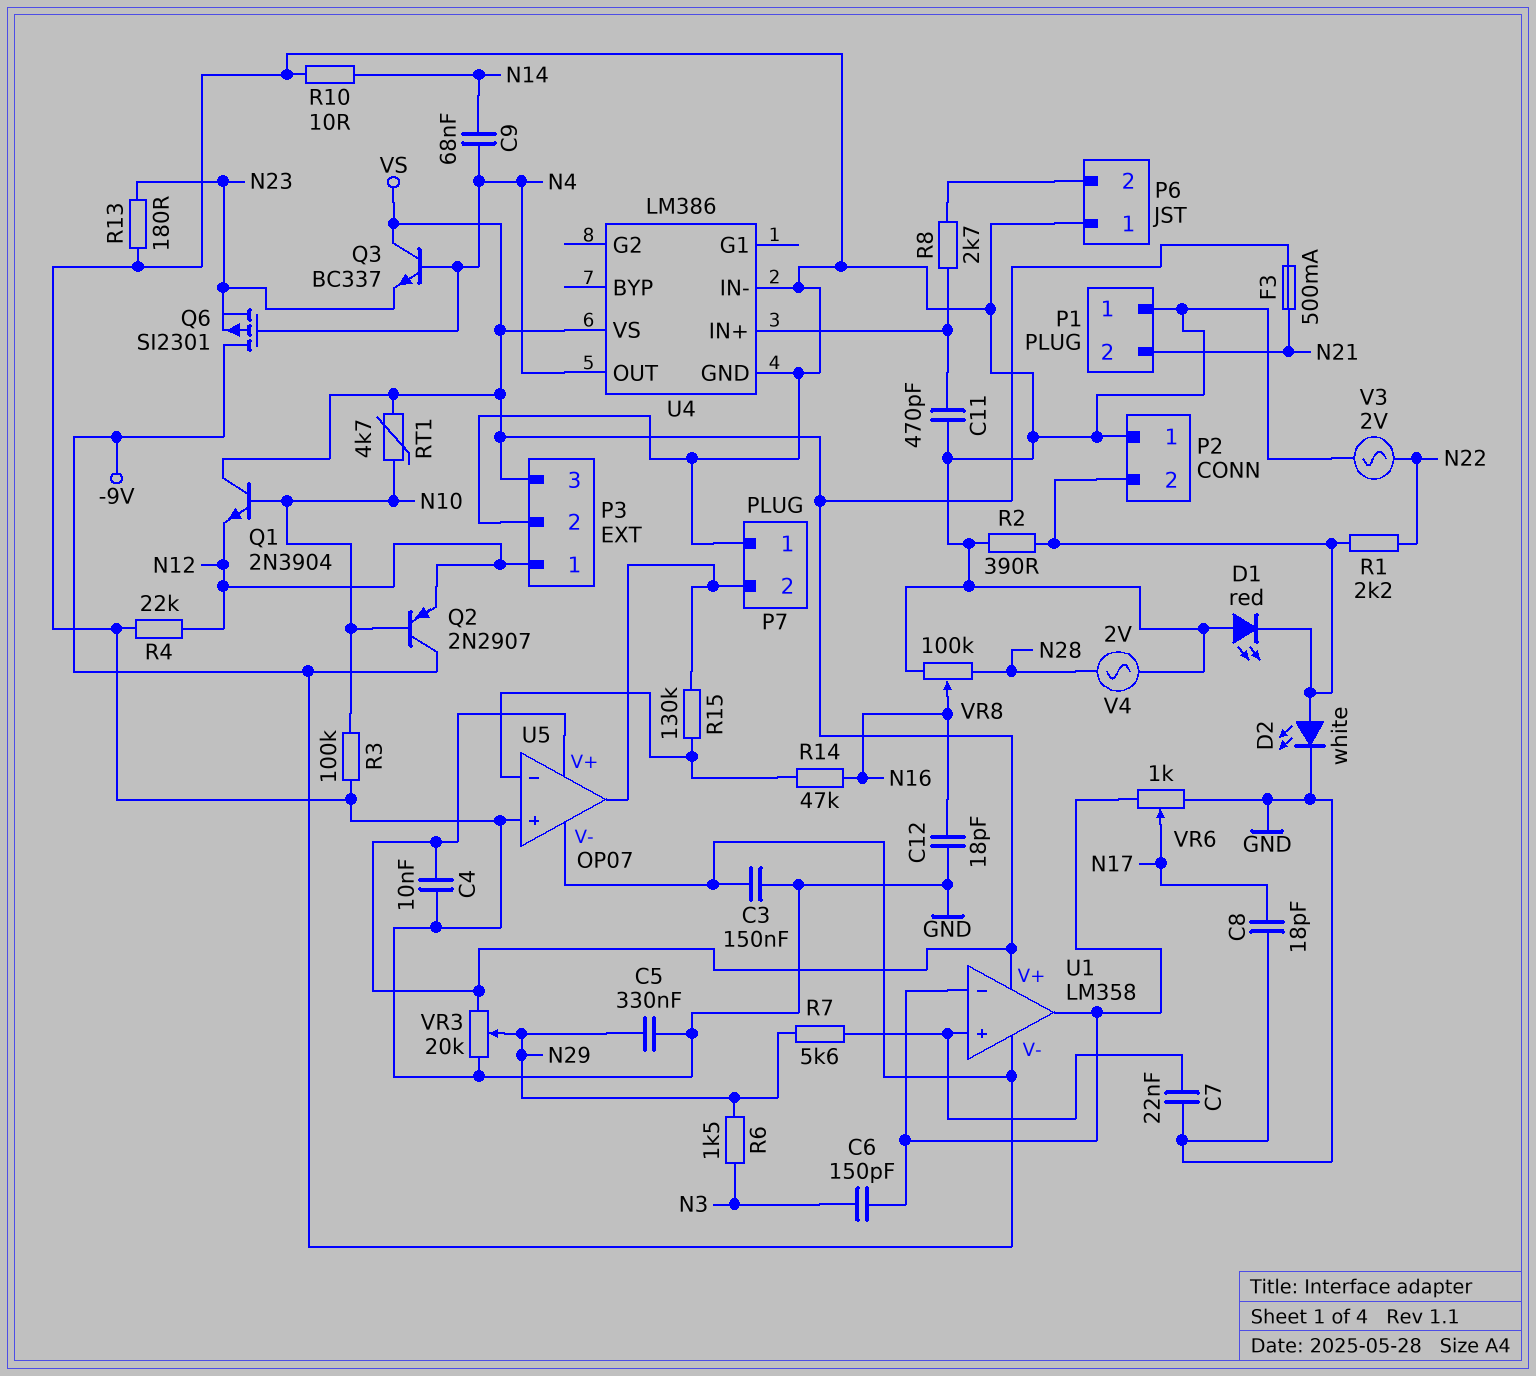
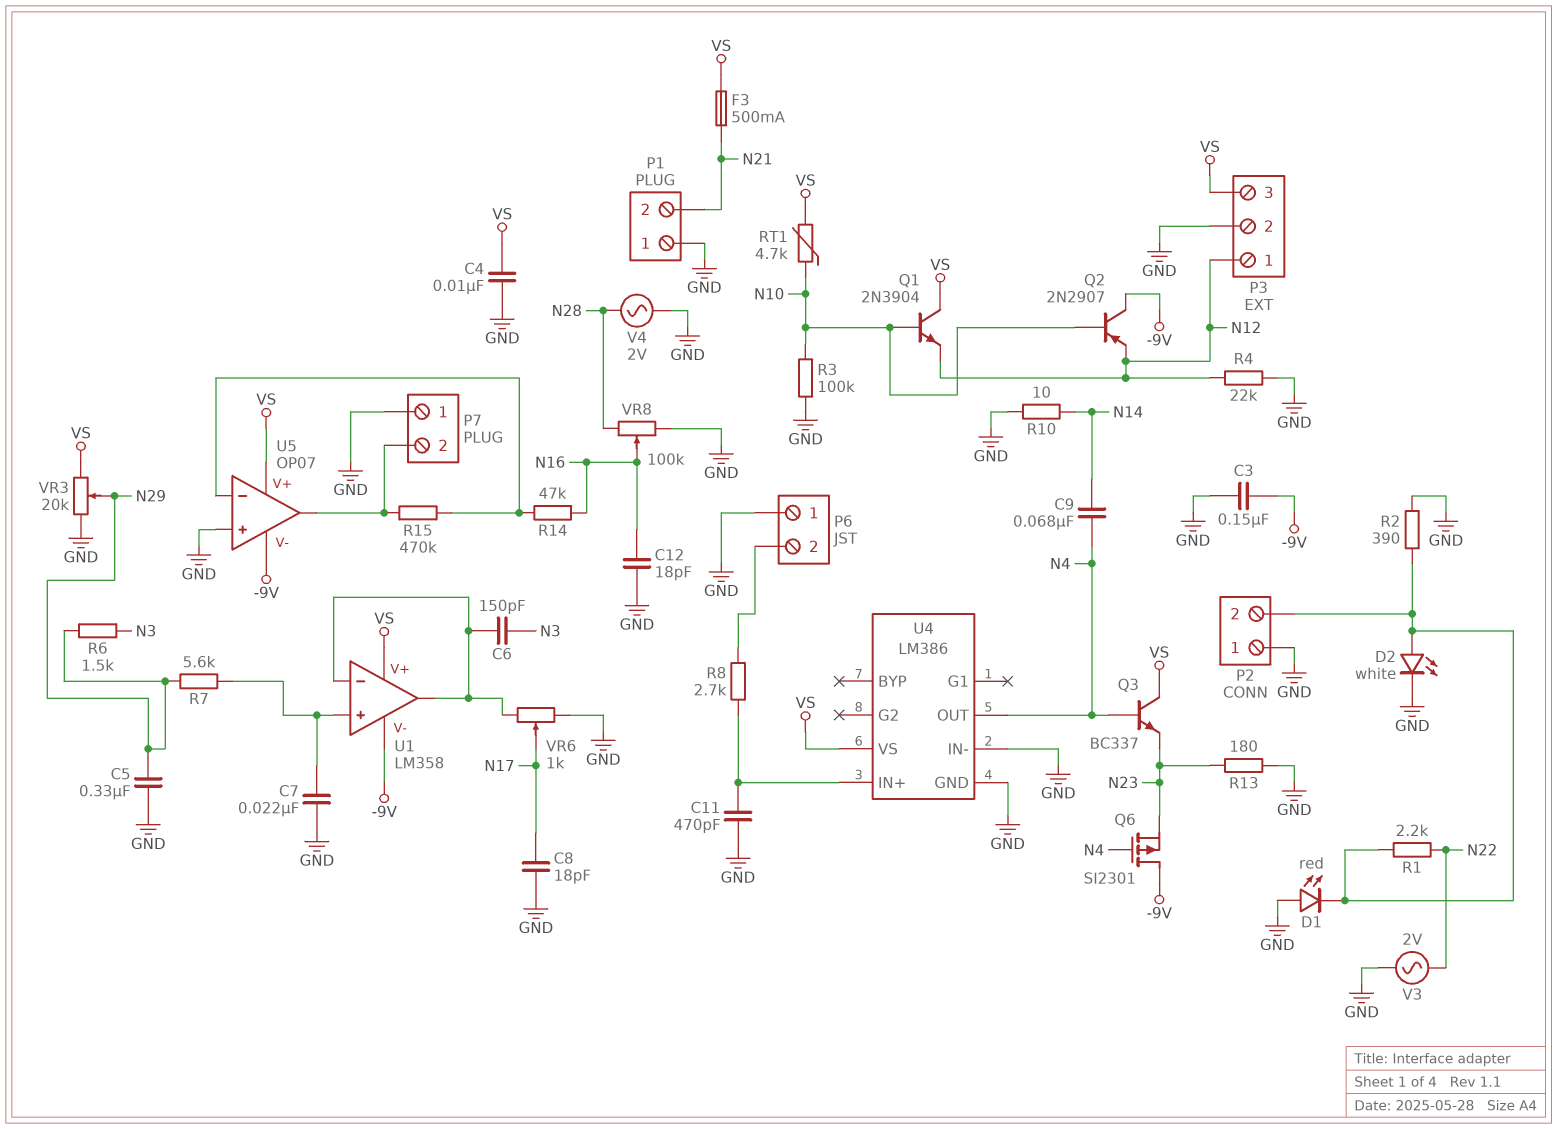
R15: 130k (P7/2, U5/in-) -> 470k (P7/2, U5/in-)

